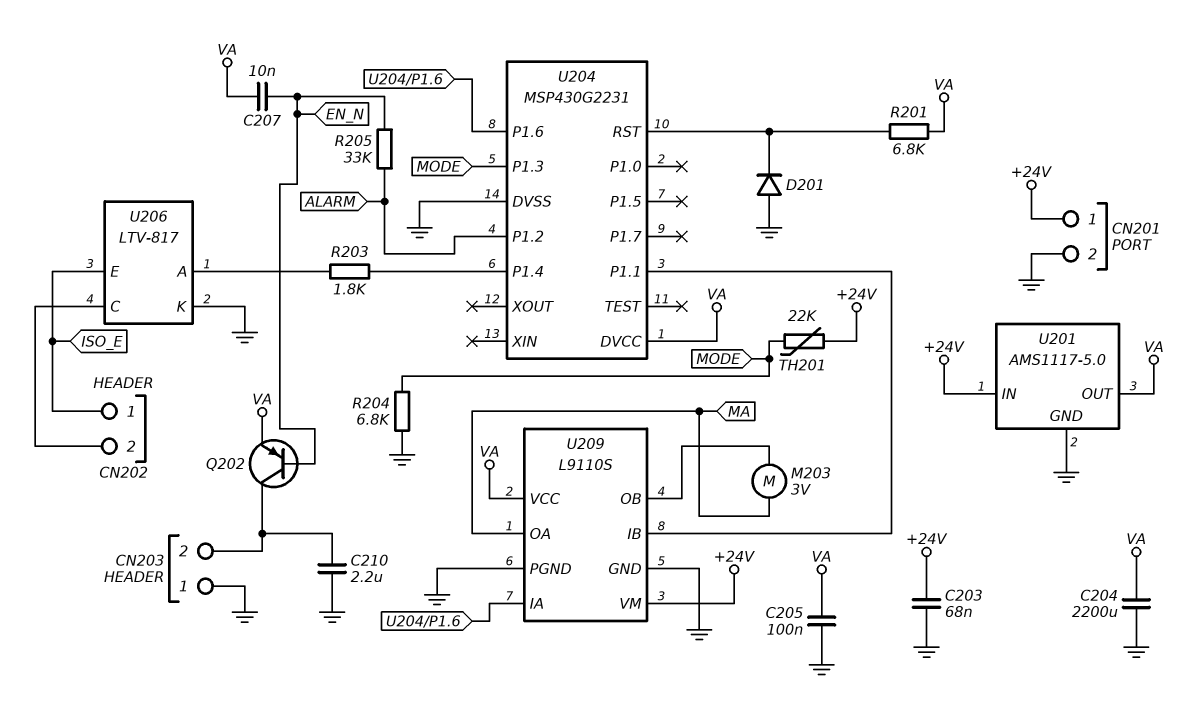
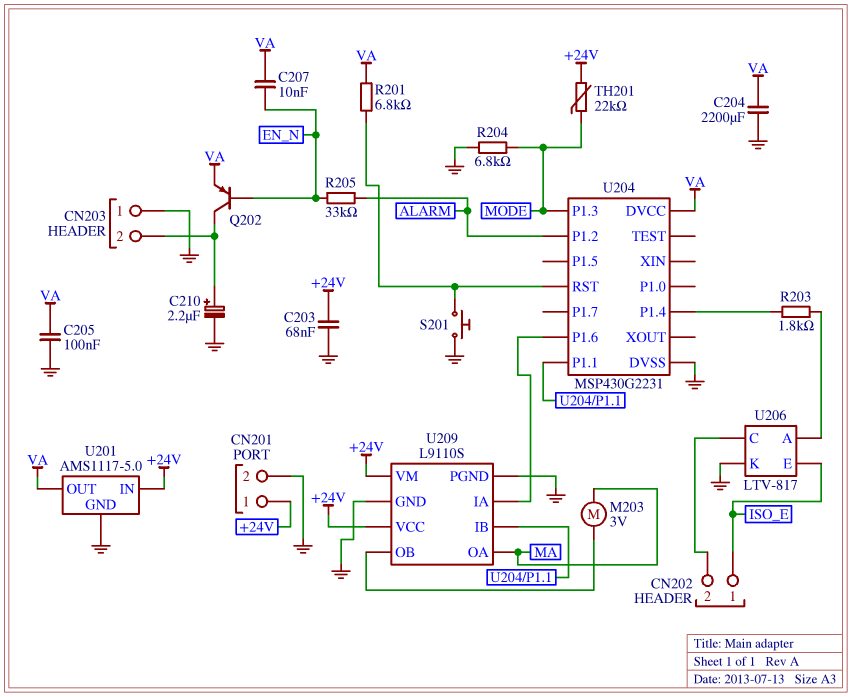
C210: 2.2uF (CN203/2, GND) -> 2.2uF (plus CN203/2, minus GND)
D201: diode (A GND, K U204/RST) -> none
S201: none -> button (GND, U204/RST)
U209 pin VCC: VA -> +24V

